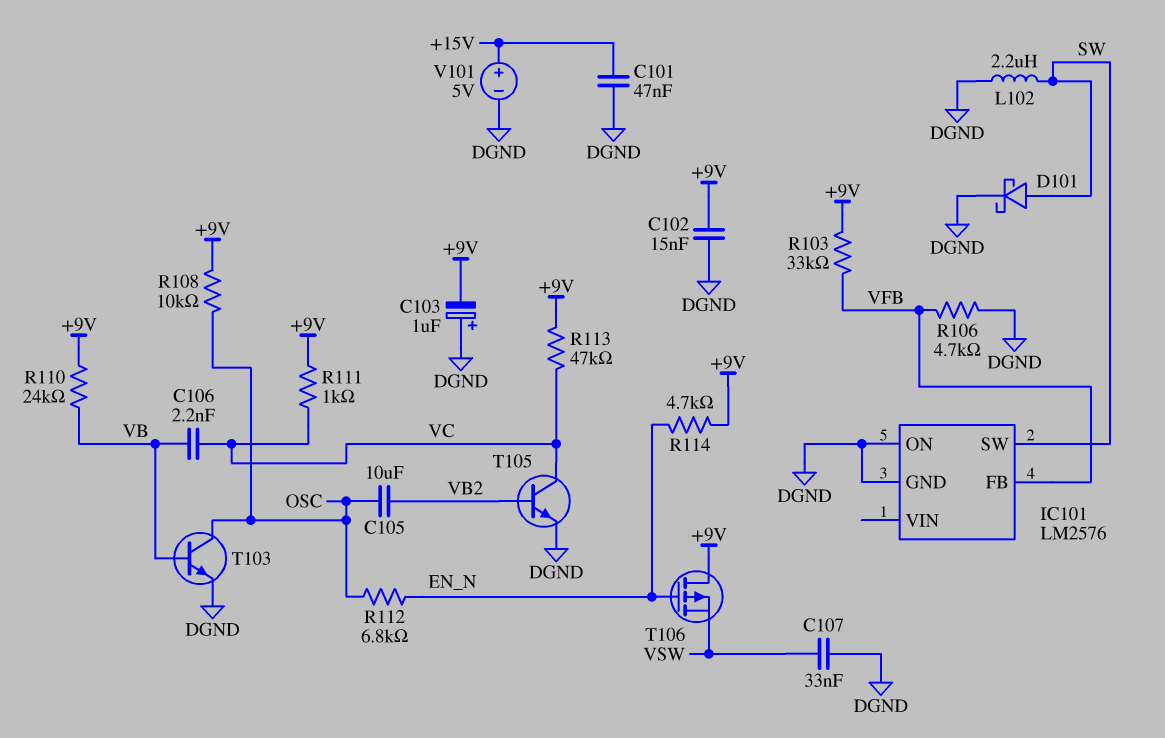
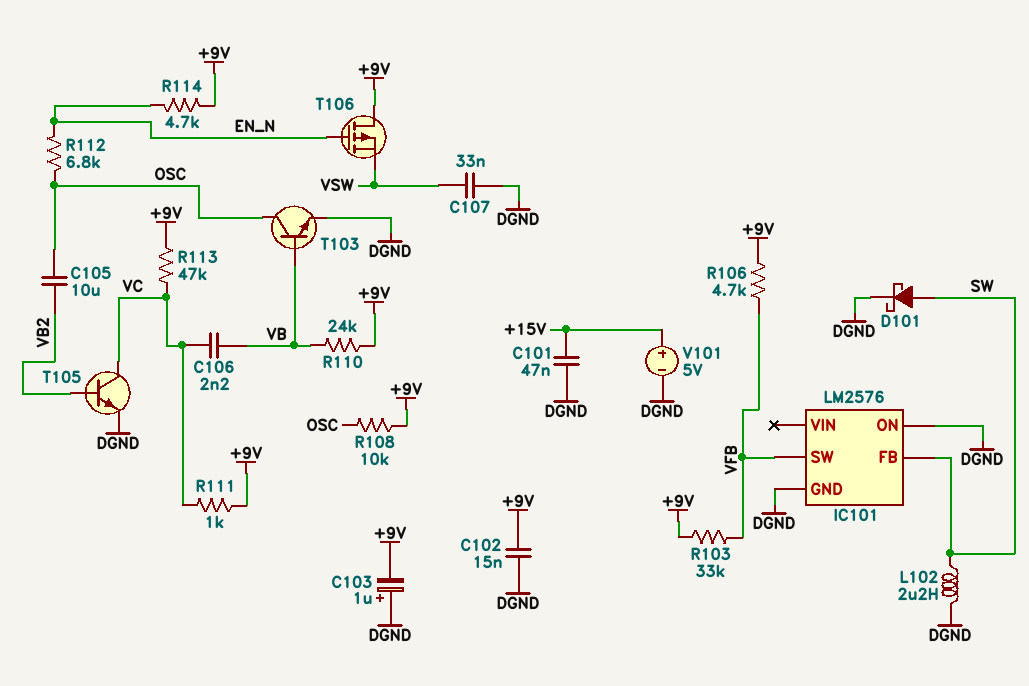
IC101 pin FB: VFB -> SW
IC101 pin SW: SW -> VFB
R106: 4.7k (DGND, VFB) -> 4.7k (+9V, VFB)

